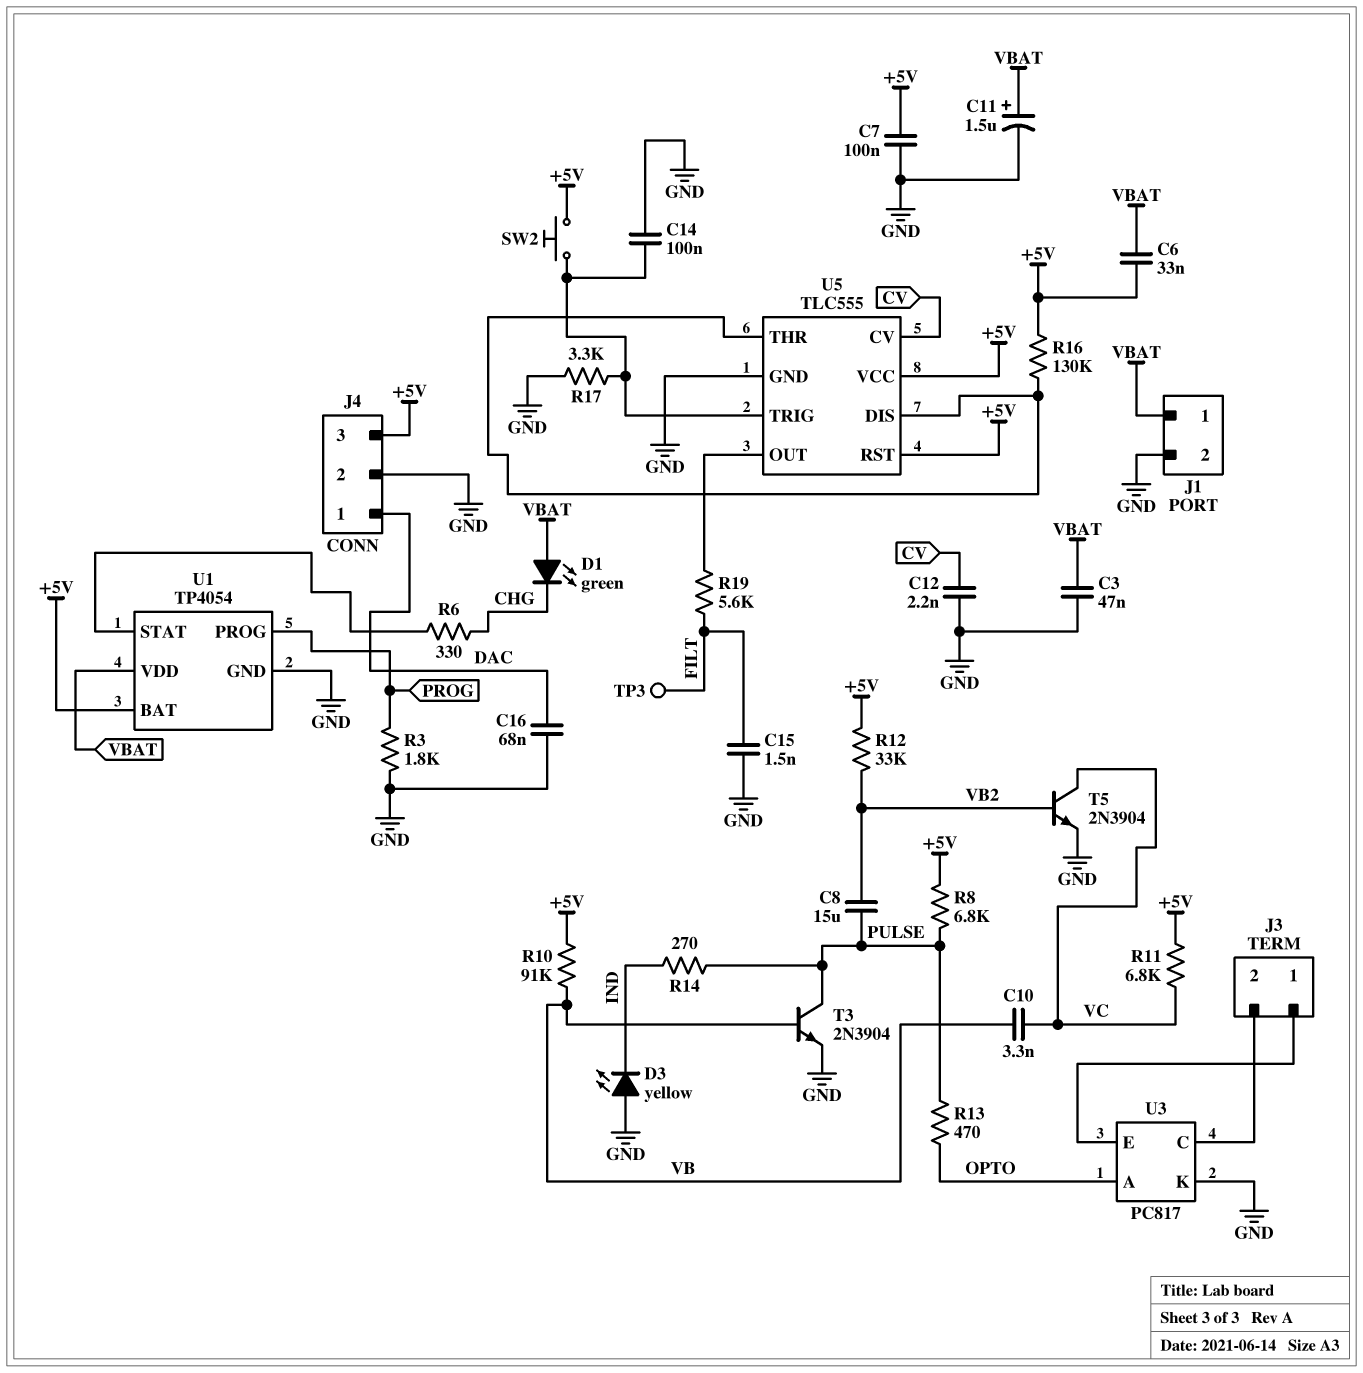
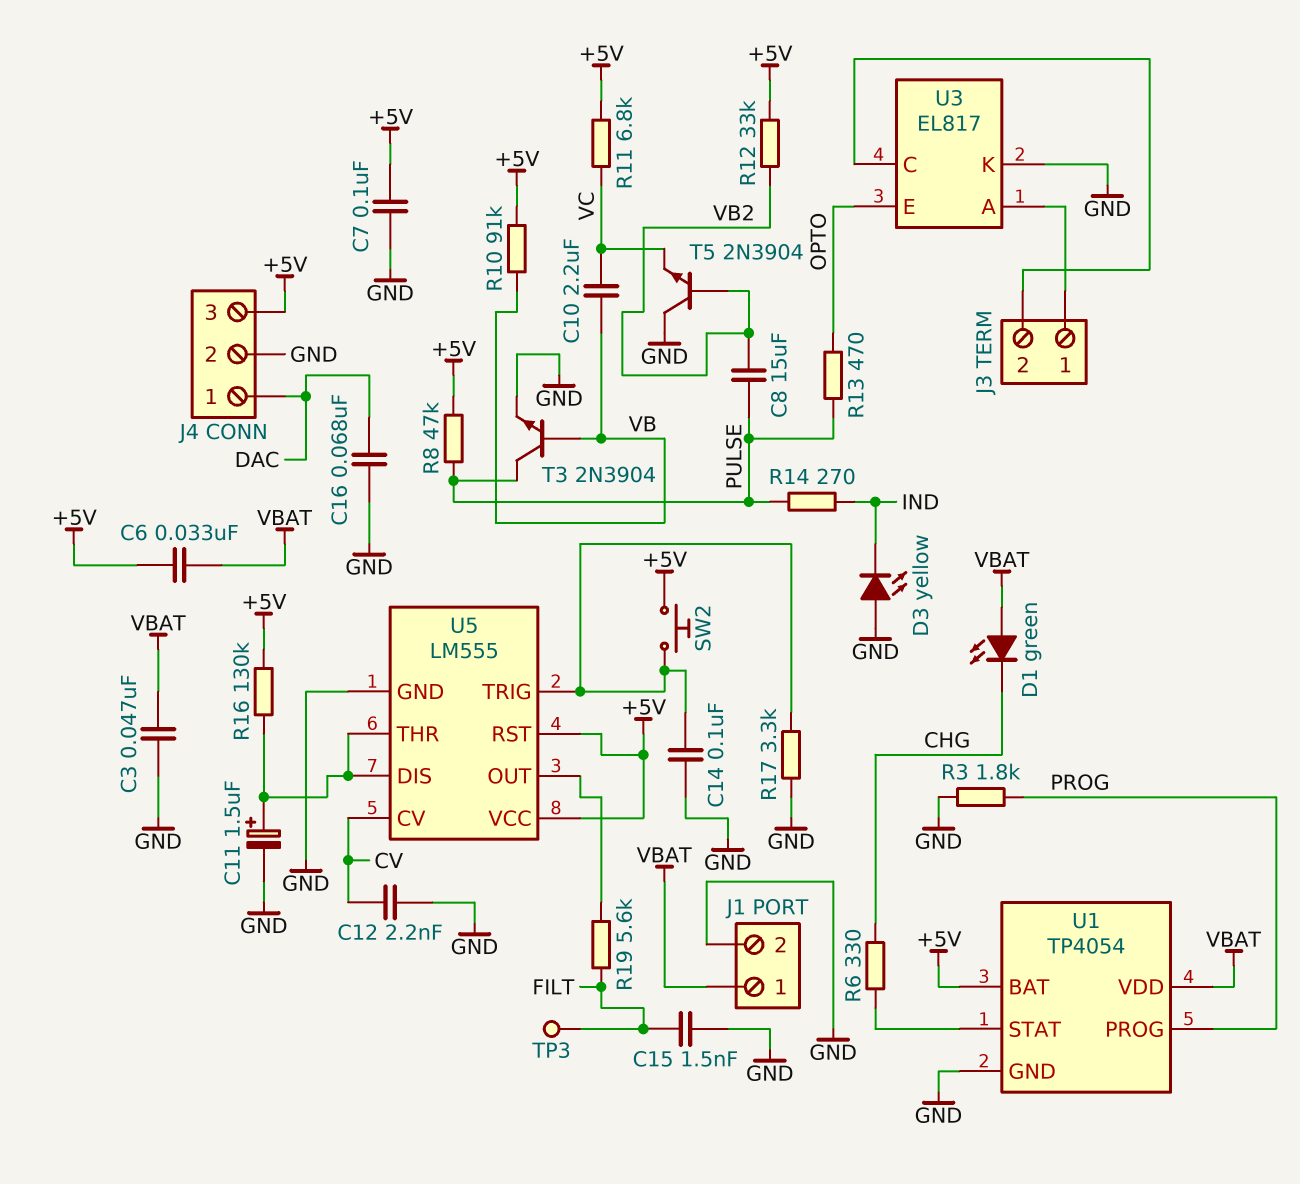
C10: 3.3nF (VB, VC) -> 2.2uF (VB, VC)
C11: 1.5uF (plus VBAT, minus GND) -> 1.5uF (plus U5/DIS, minus GND)
R8: 6.8k (+5V, PULSE) -> 47k (+5V, PULSE)
T5: NPN 2N3904 (B VB2, C VC, E GND) -> NPN 2N3904 (B VB2, C GND, E VC)
U3: PC817 -> EL817
U3 pin A: OPTO -> J3/1
U3 pin E: J3/1 -> OPTO
U5: TLC555 -> LM555

